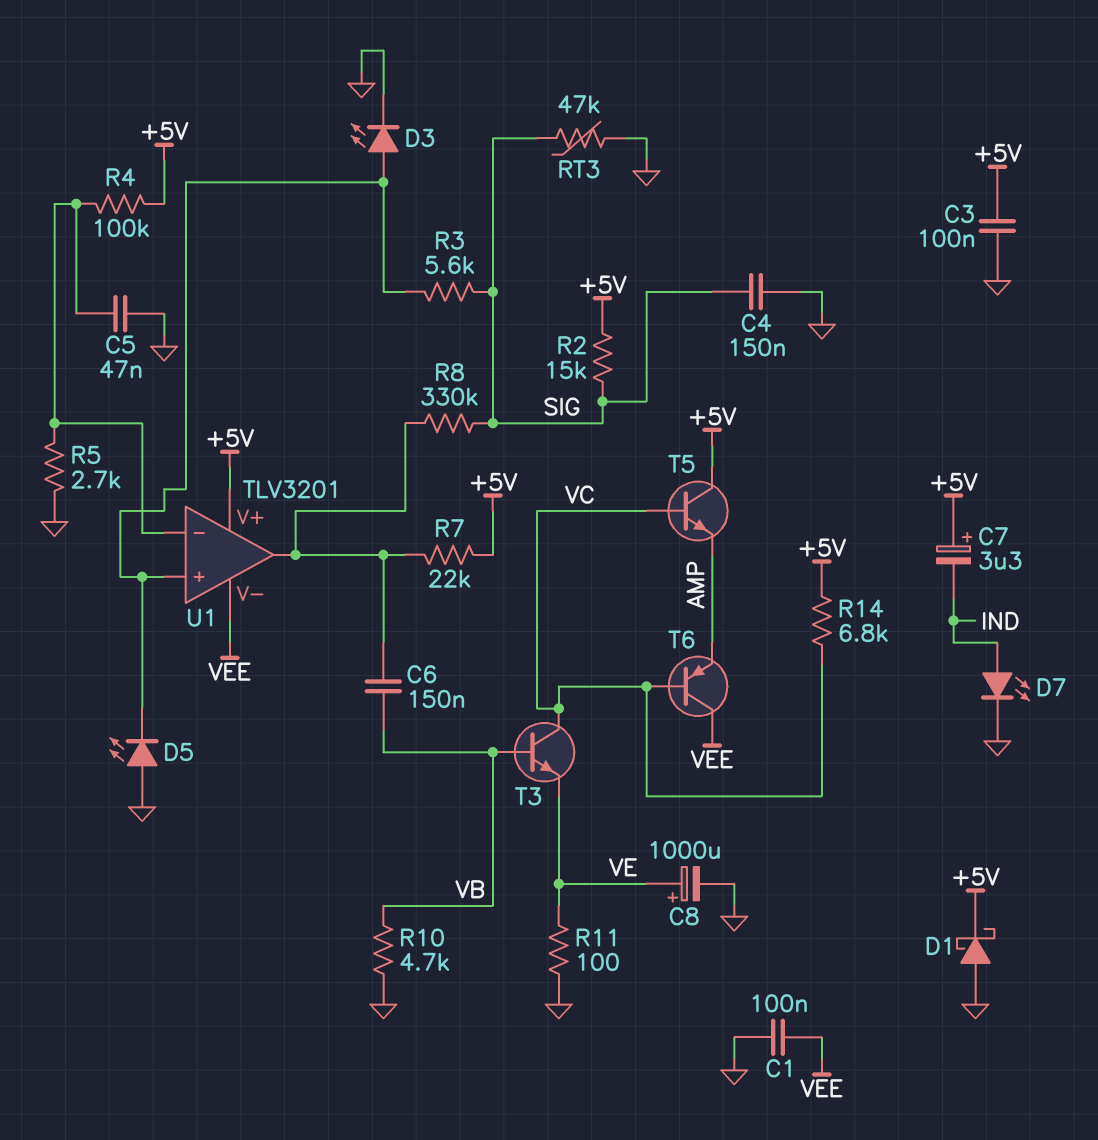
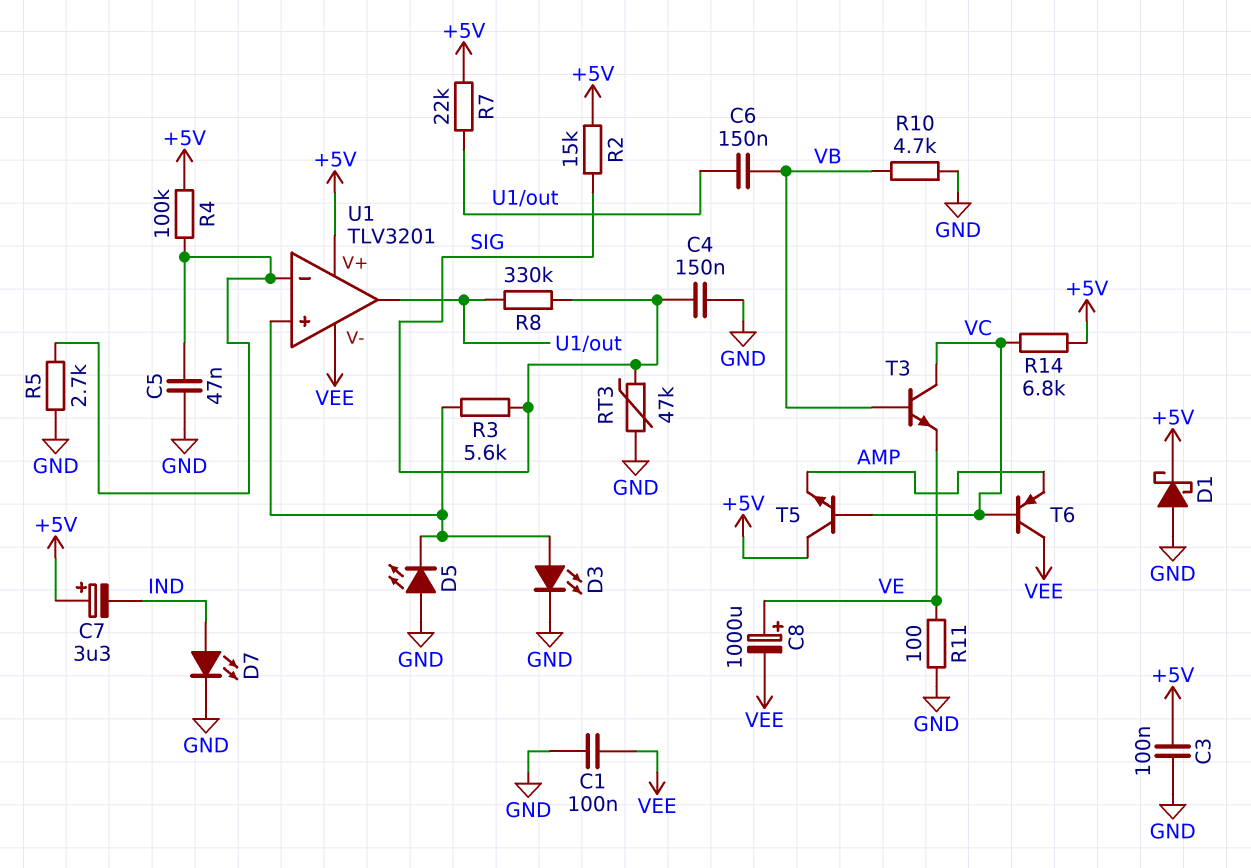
C8: 1000uF (plus VE, minus GND) -> 1000uF (plus VE, minus VEE)

